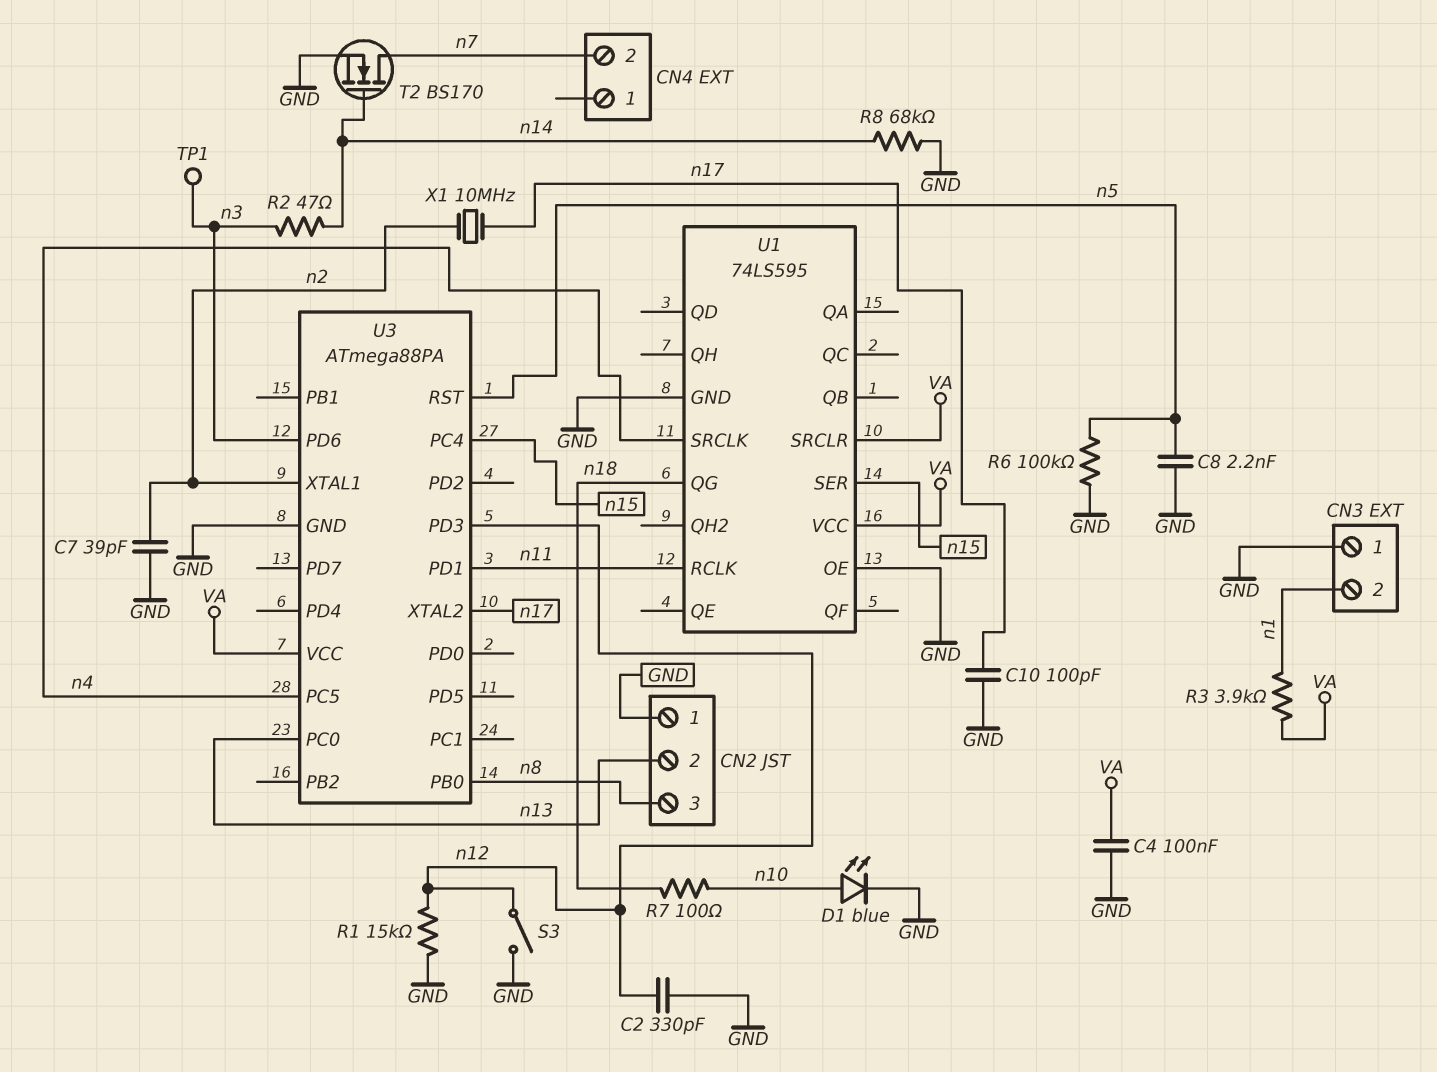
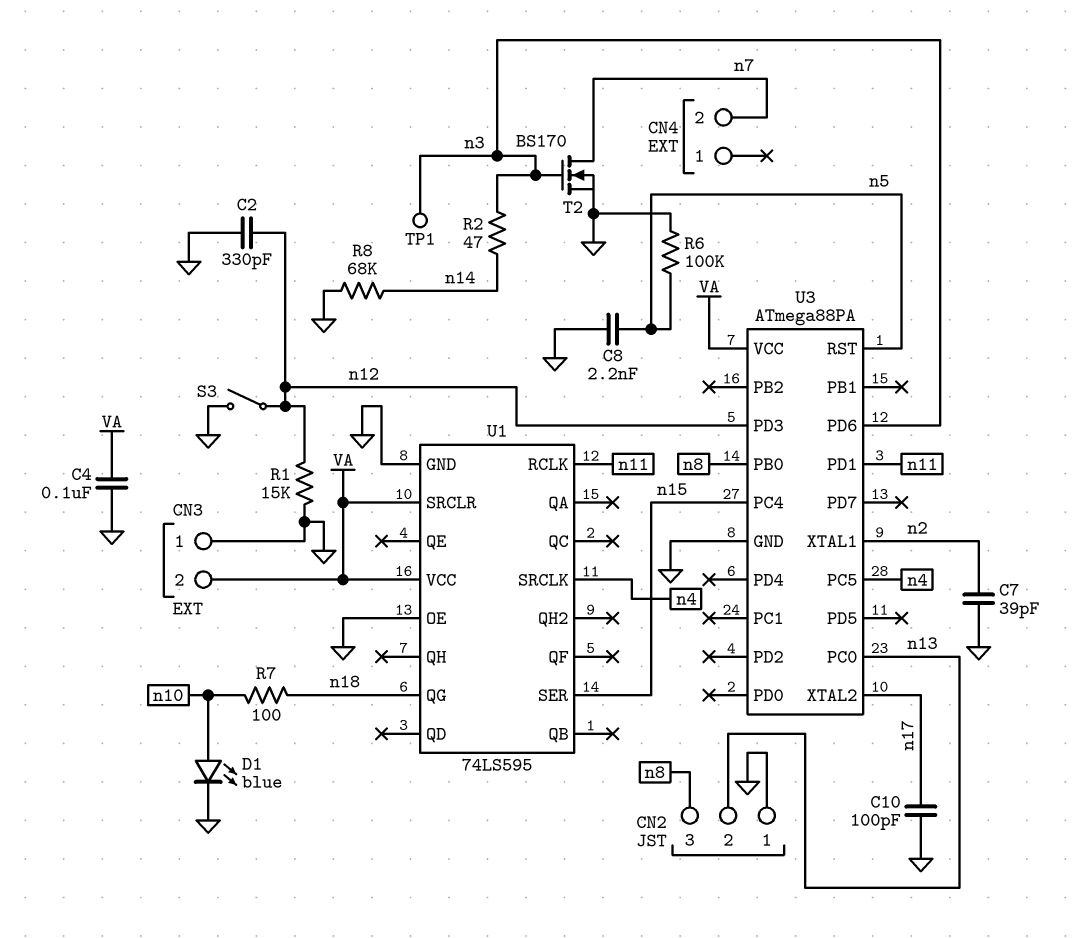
CN3 pin 2: n1 -> VA
R3: 3.9k (VA, n1) -> none
T2: NMOS BS170 (G n14, D n7, S GND) -> NMOS BS170 (G n3, D n7, S GND)
X1: 10MHz (n2, n17) -> none

